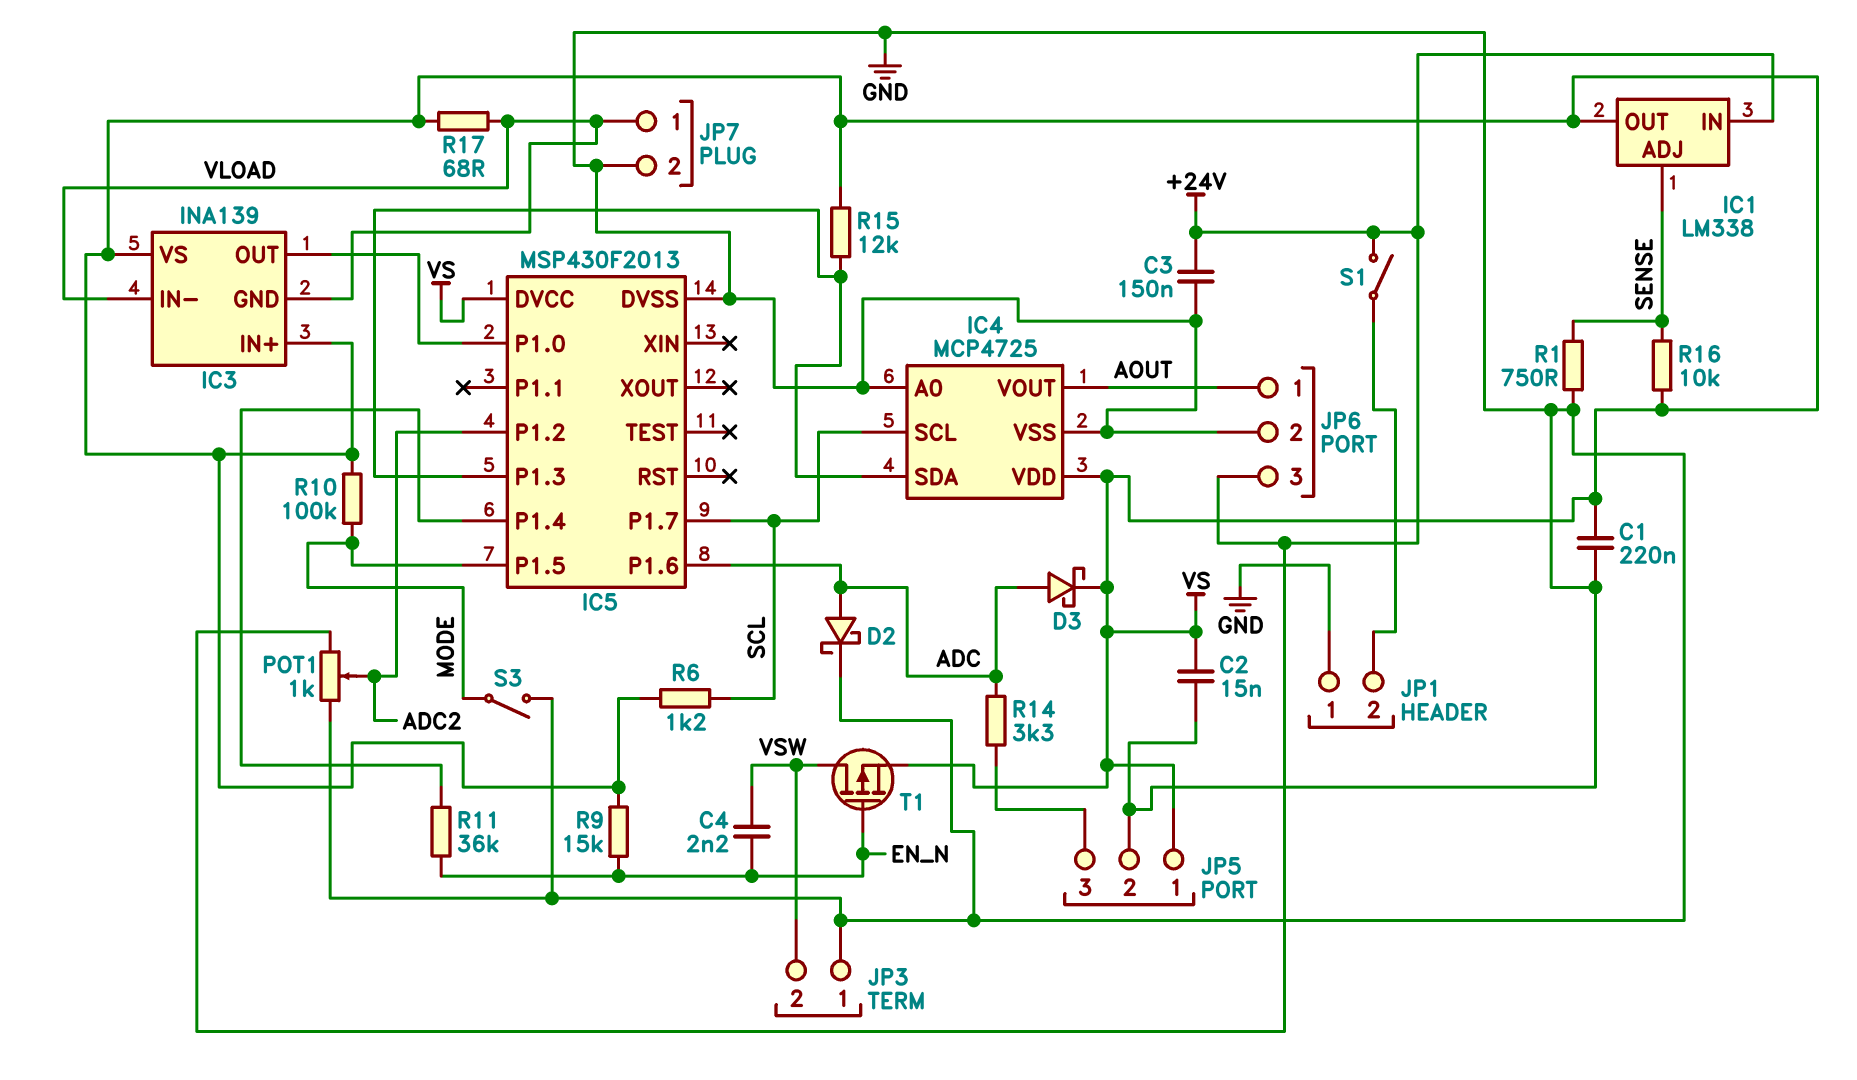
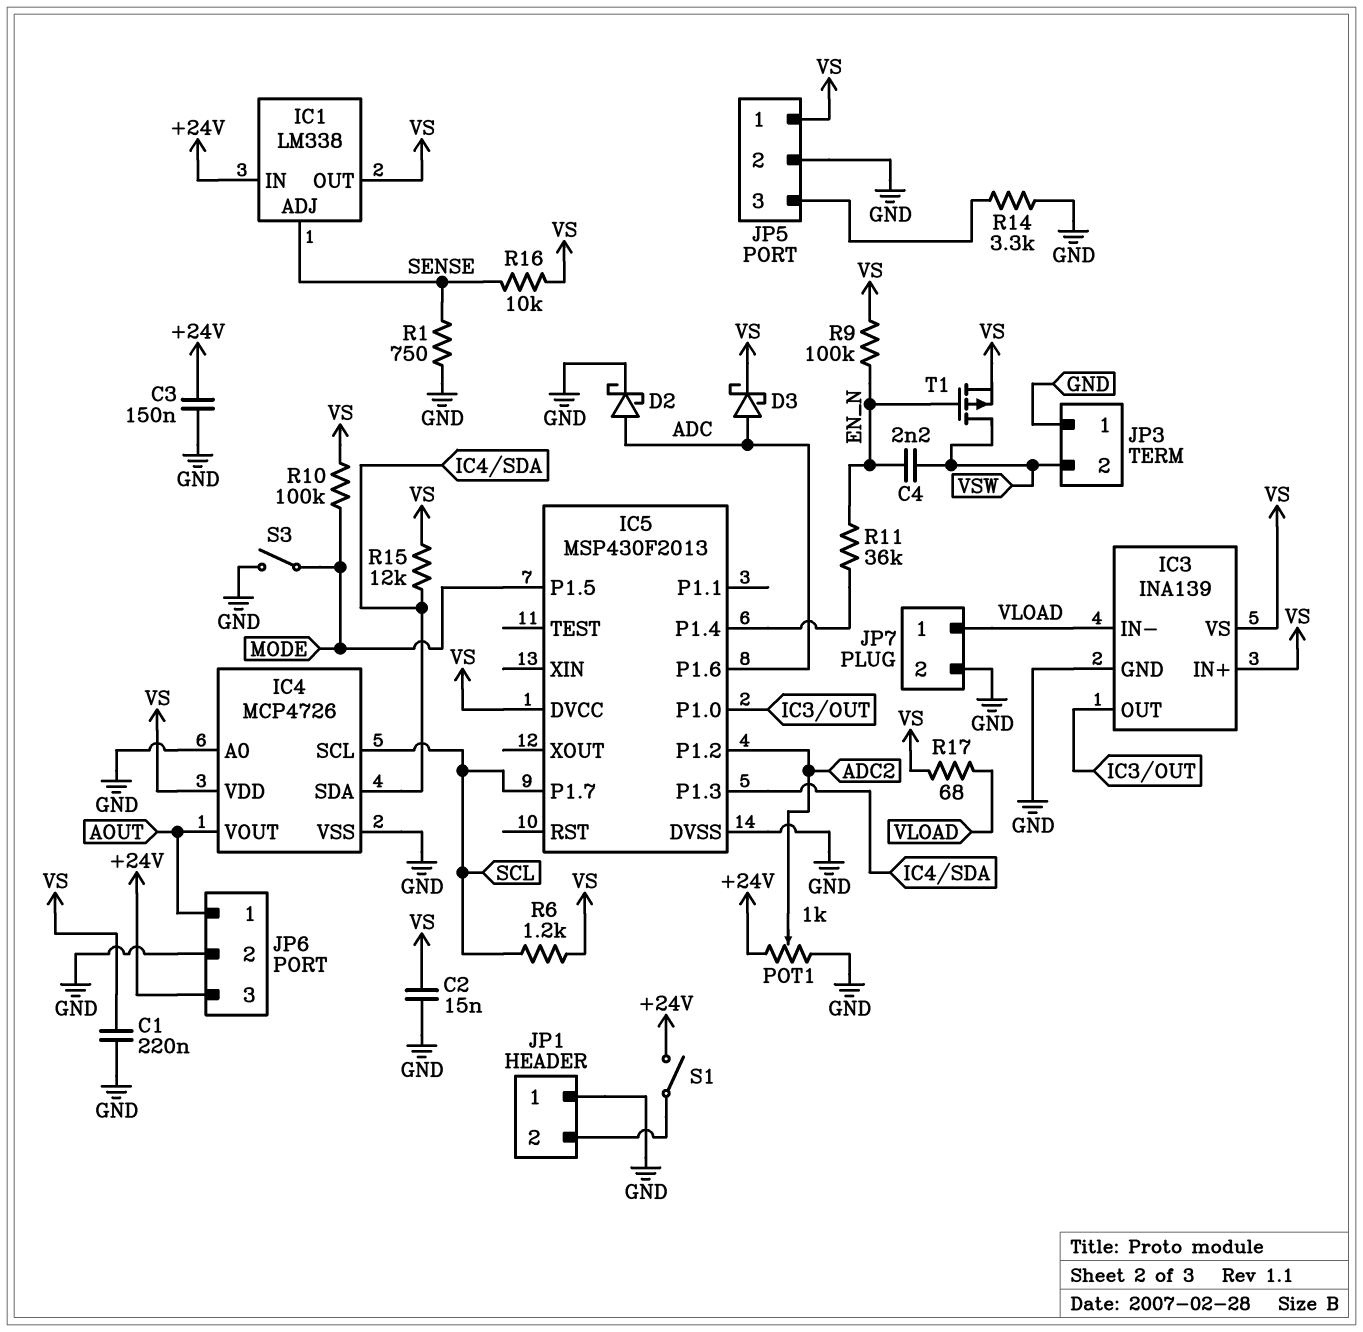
IC3 pin GND: VLOAD -> GND
IC4: MCP4725 -> MCP4726
R9: 15k (EN_N, VS) -> 100k (EN_N, VS)
R14: 3.3k (ADC, JP5/3) -> 3.3k (GND, JP5/3)

